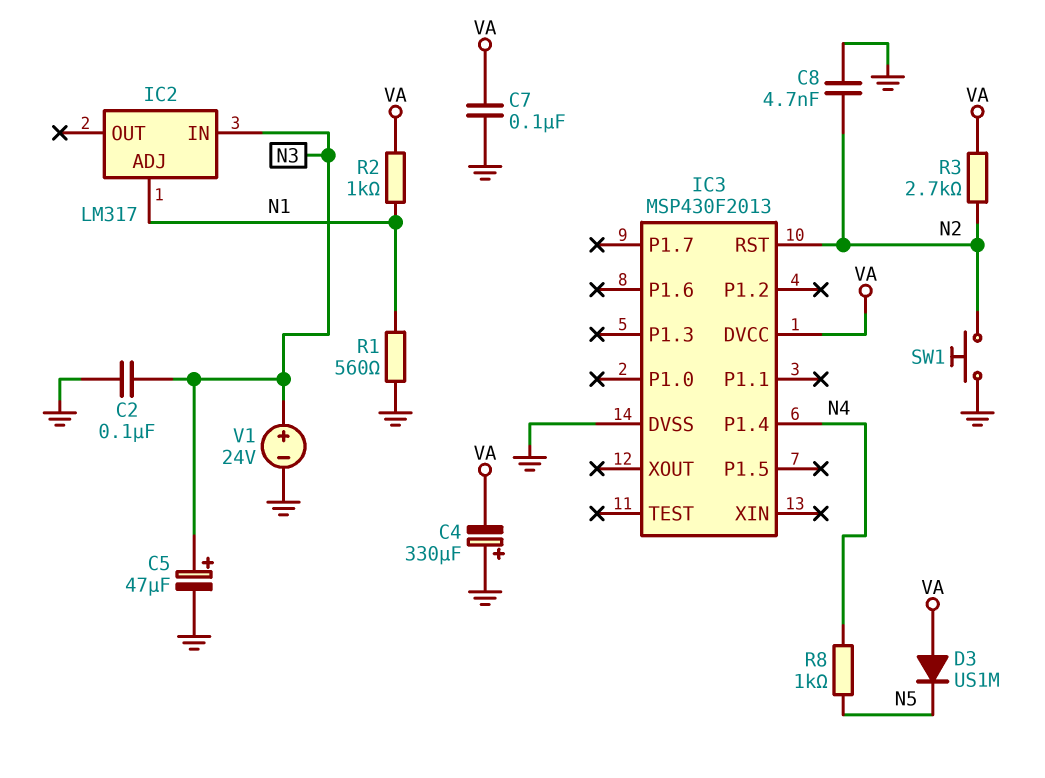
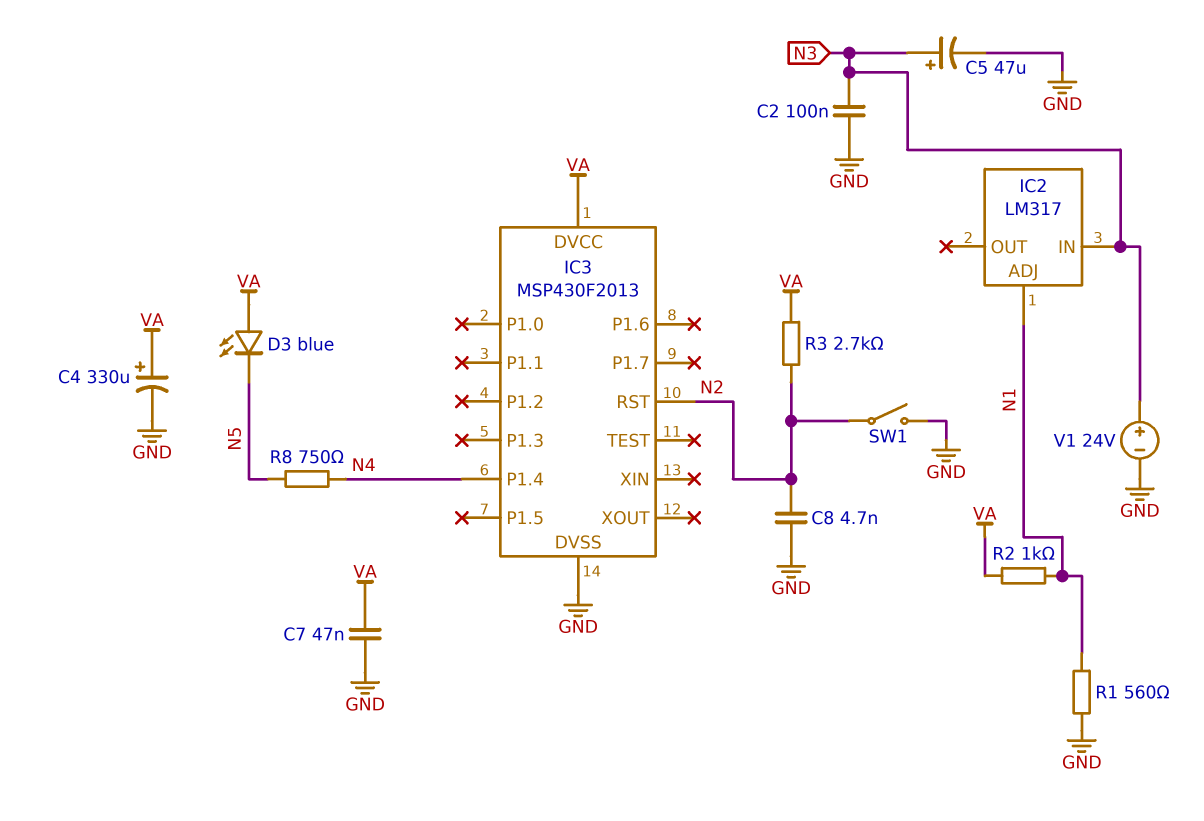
C4: 330uF (plus GND, minus VA) -> 330uF (plus VA, minus GND)
C7: 100nF (GND, VA) -> 47nF (GND, VA)
D3: diode US1M (A VA, K N5) -> LED blue (A VA, K N5)
R8: 1k (N4, N5) -> 750 (N4, N5)
SW1: button (GND, N2) -> switch (GND, N2)

